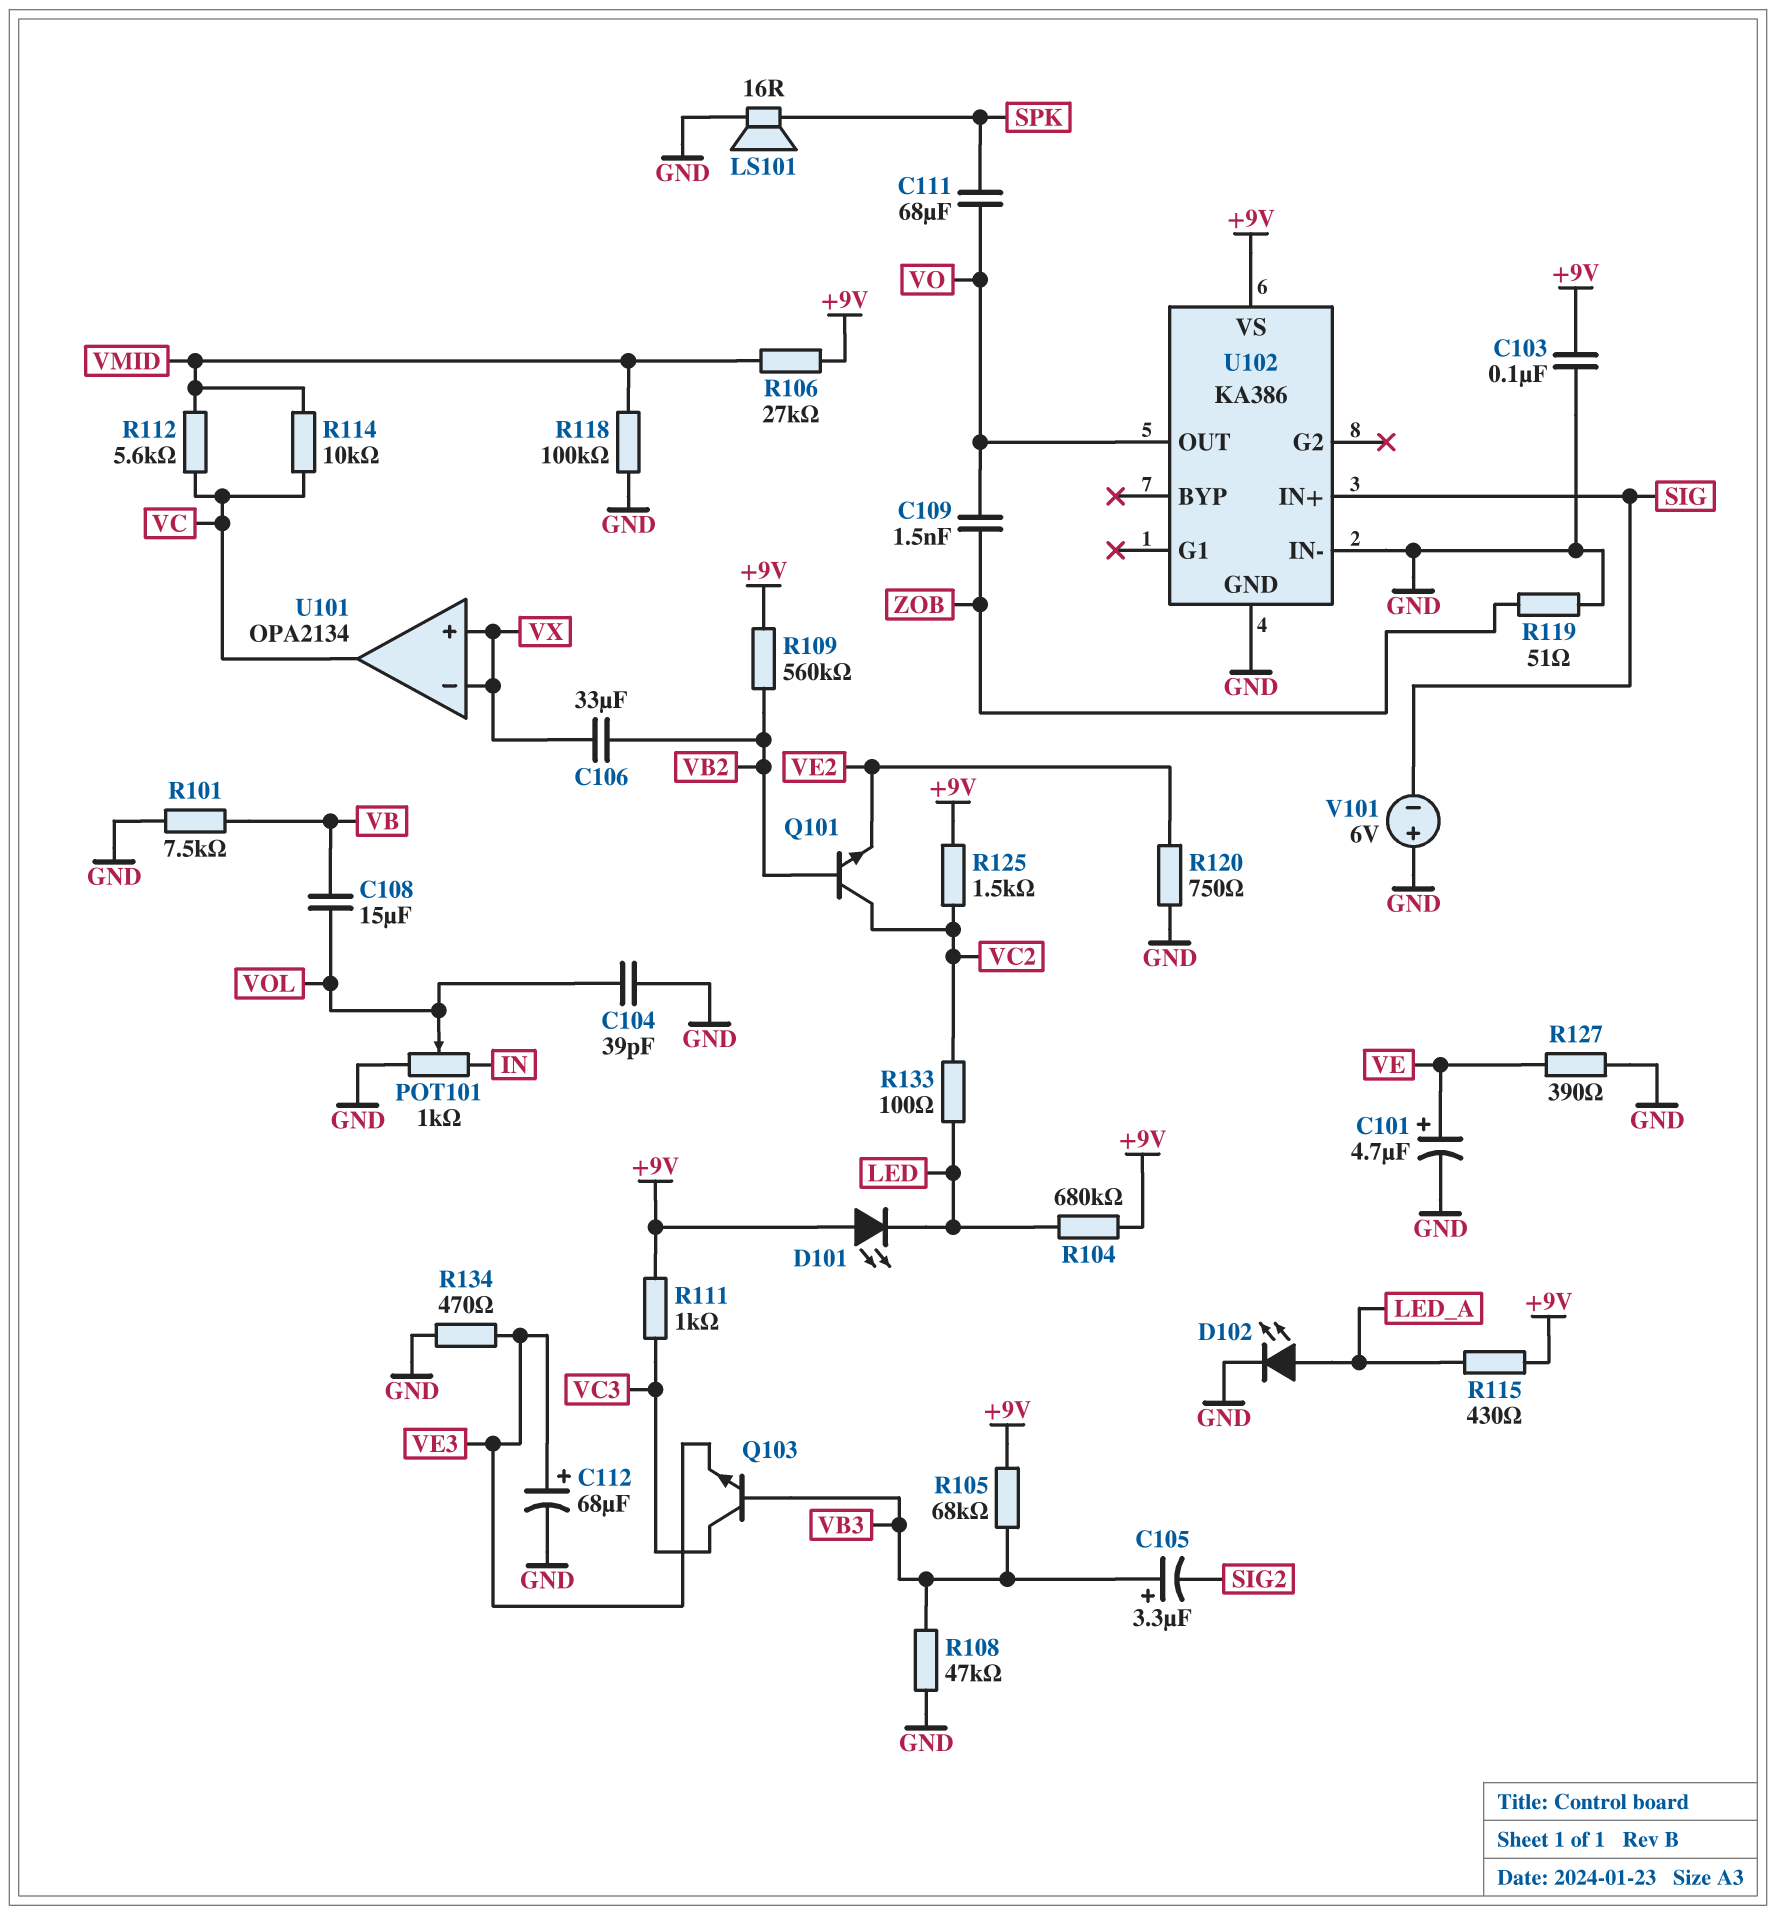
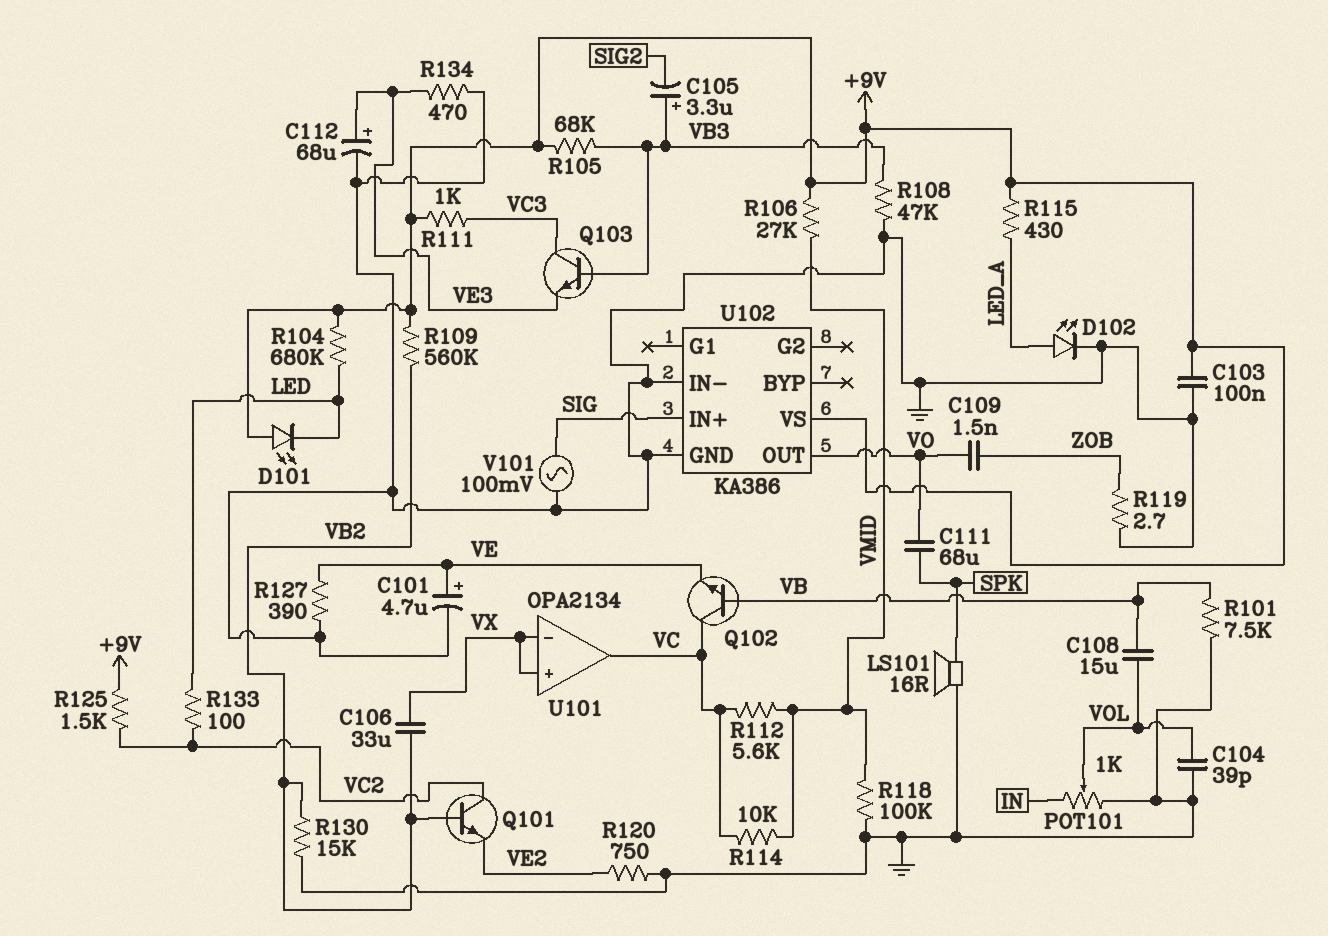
Q102: none -> NPN (B VB, C VC, E VE)
R119: 51 (GND, ZOB) -> 2.7 (GND, ZOB)
R130: none -> 15k (GND, VB2)
V101: 6V (plus GND, minus SIG) -> AC 100mV (GND, SIG)

